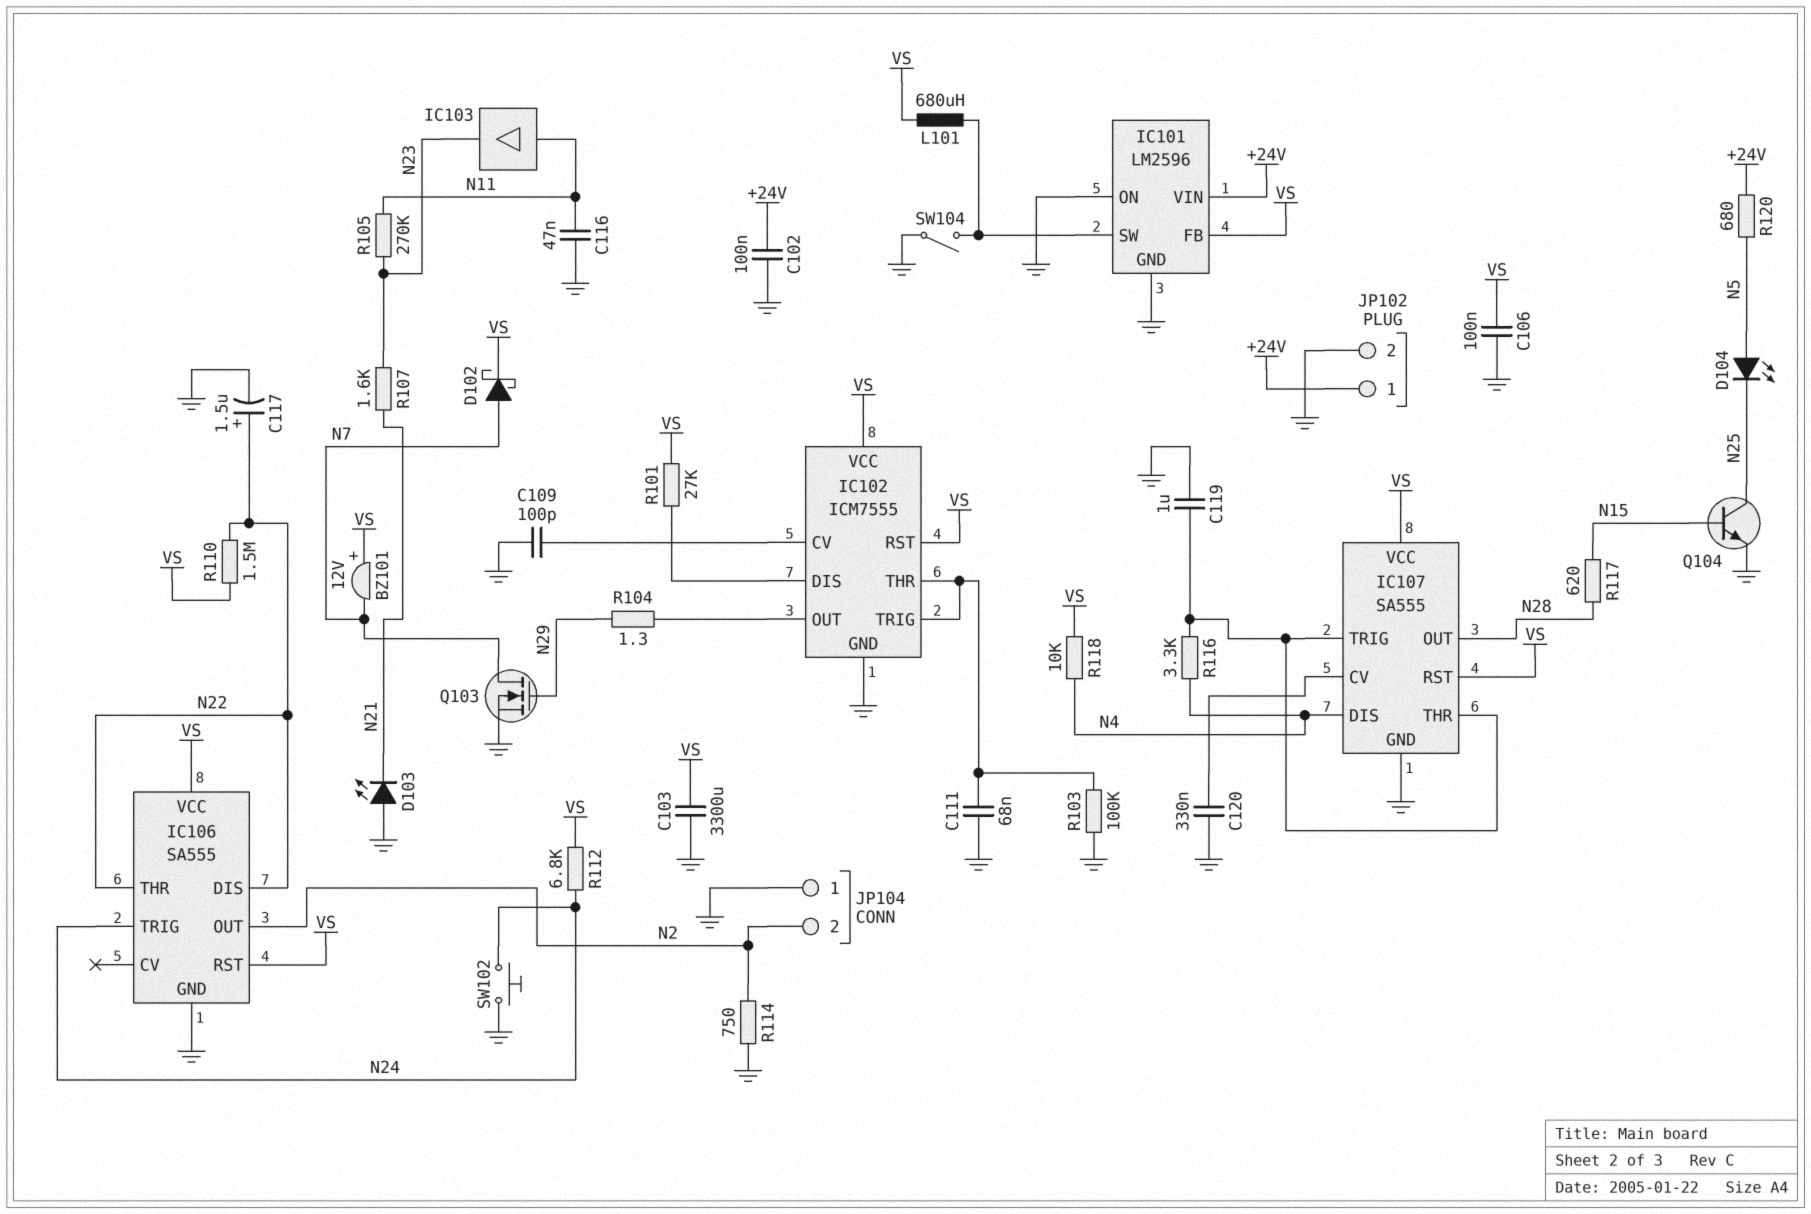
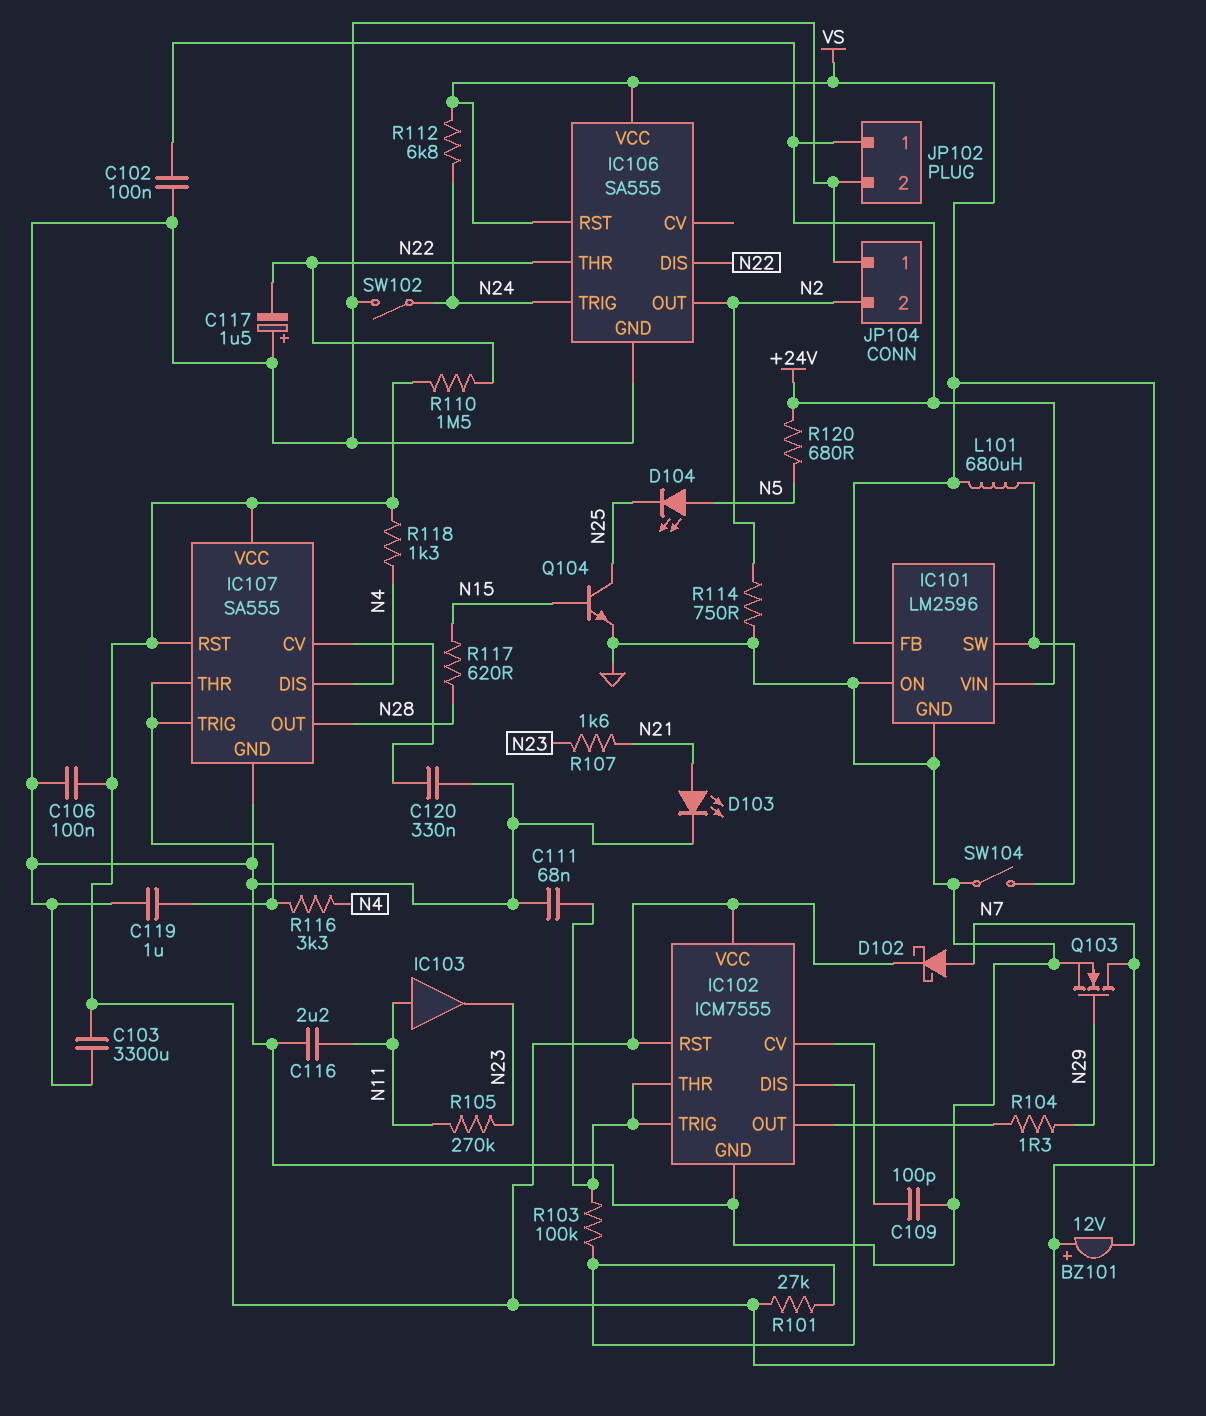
C116: 47nF (GND, N11) -> 2.2uF (GND, N11)
C117: 1.5uF (plus N22, minus GND) -> 1.5uF (plus GND, minus N22)
D103: LED (A GND, K N21) -> LED (A N21, K GND)
R103: 100k (GND, IC102/THR) -> 100k (IC102/DIS, IC102/THR)
R118: 10k (N4, VS) -> 1.3k (N4, VS)
SW102: button (GND, N24) -> switch (GND, N24)

